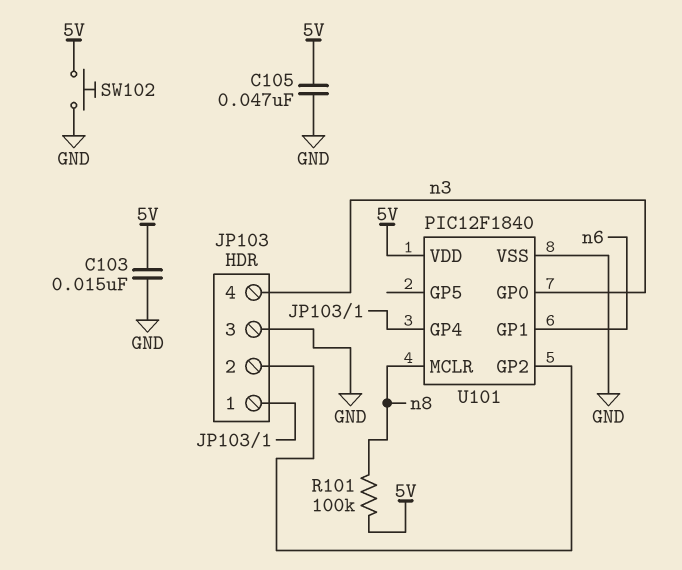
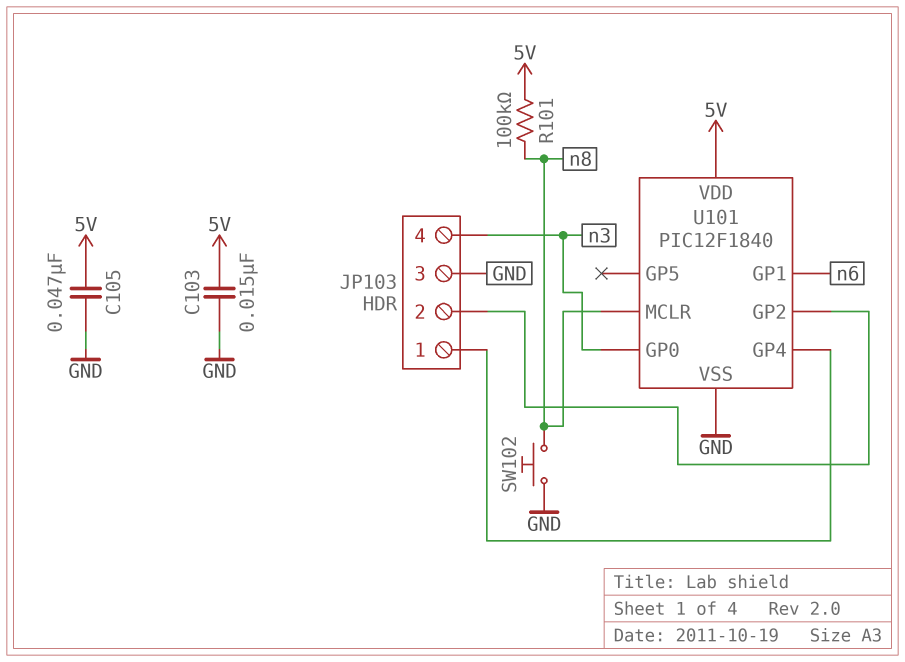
SW102: button (5V, GND) -> button (GND, n8)

